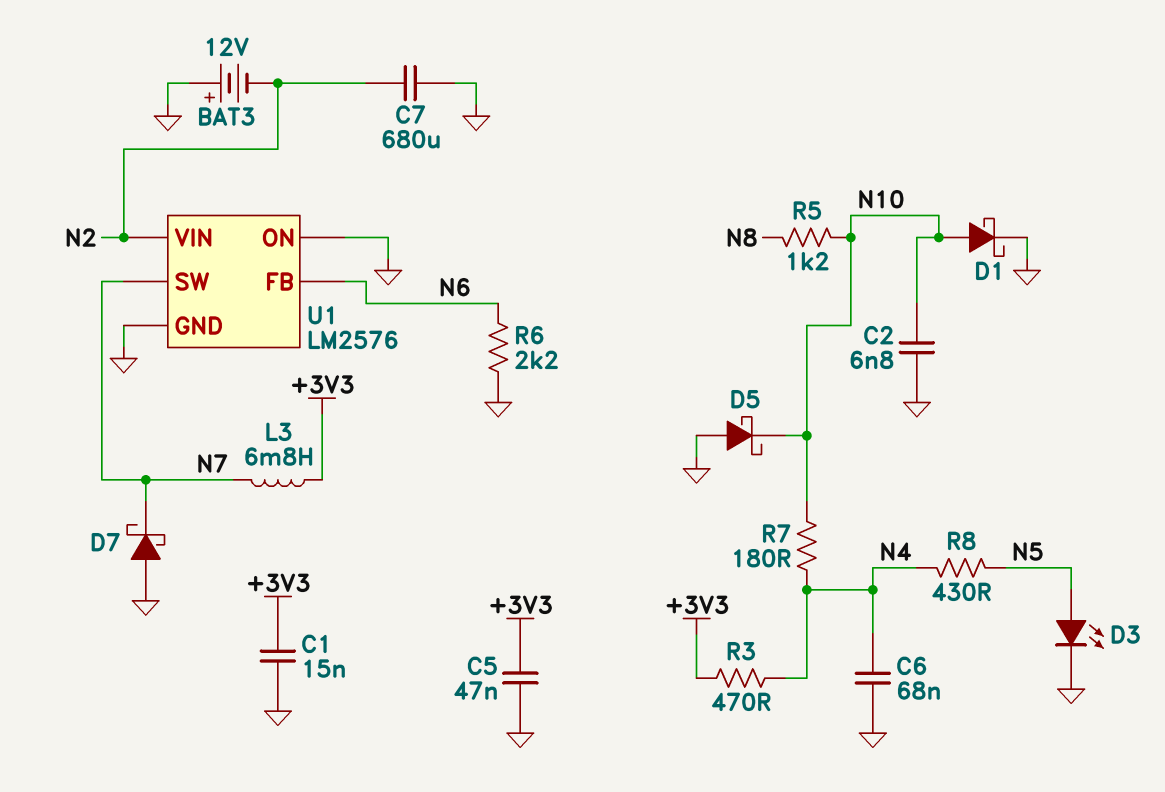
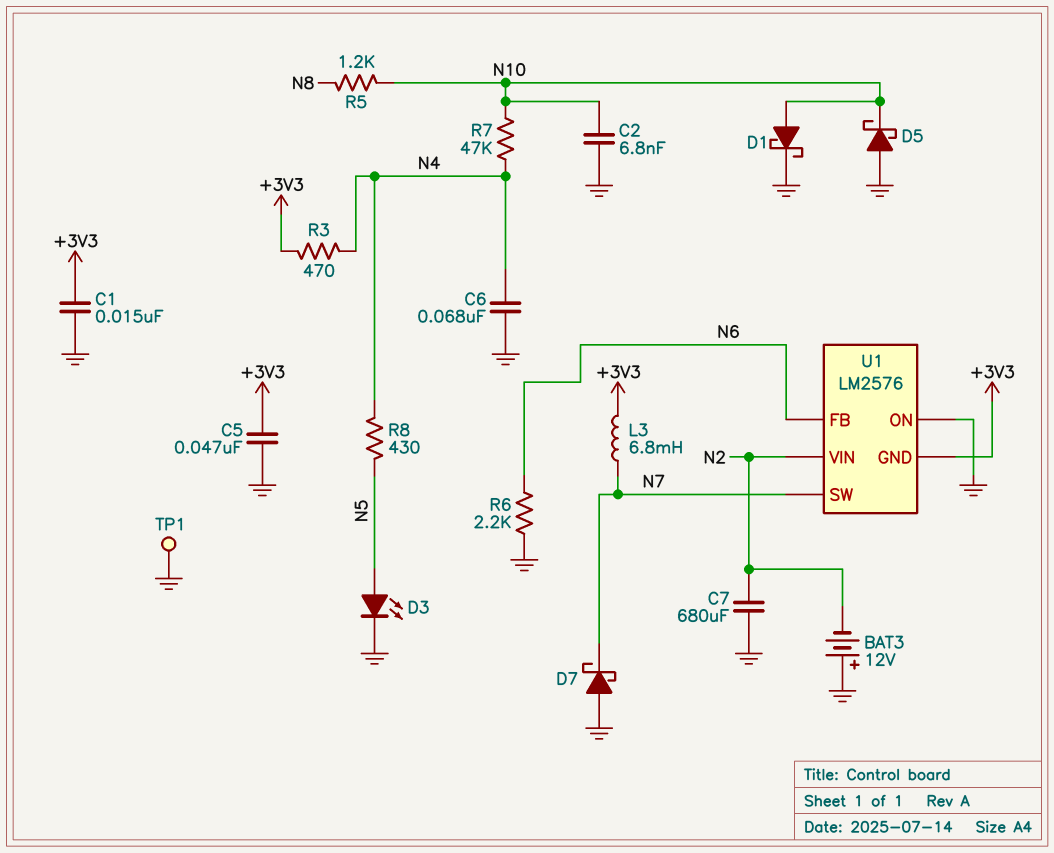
R7: 180 (N4, N10) -> 47k (N4, N10)
TP1: none -> test point (GND)
U1 pin GND: GND -> +3V3

